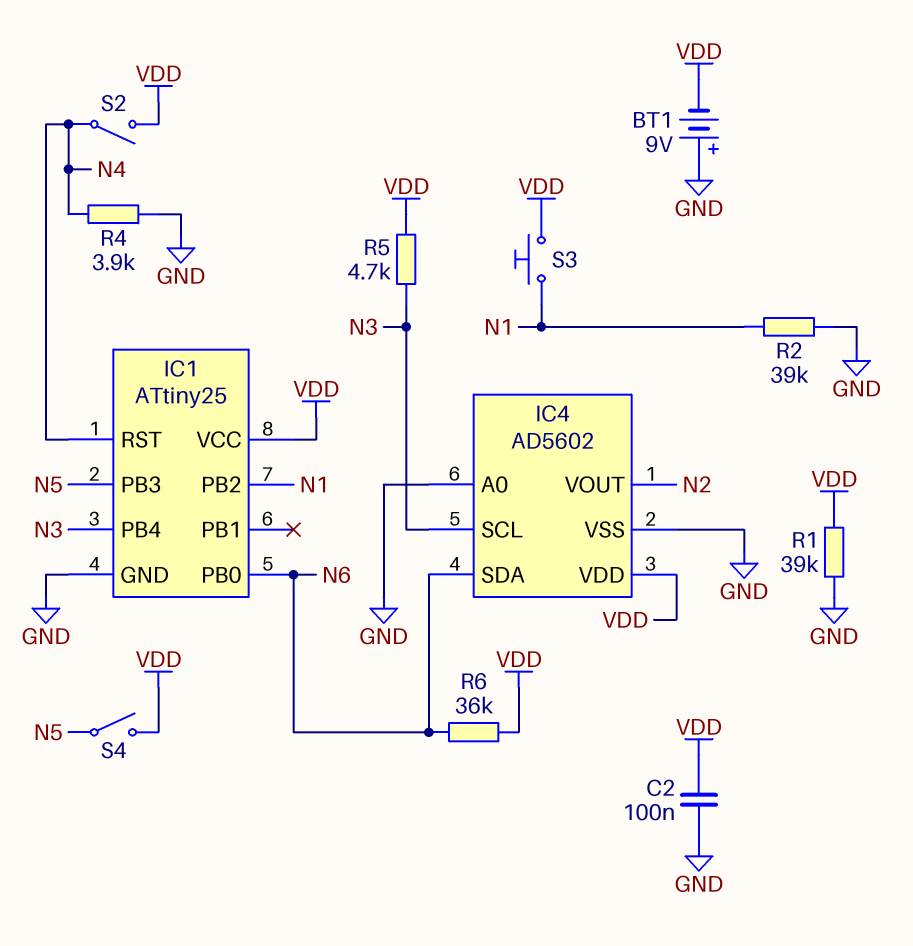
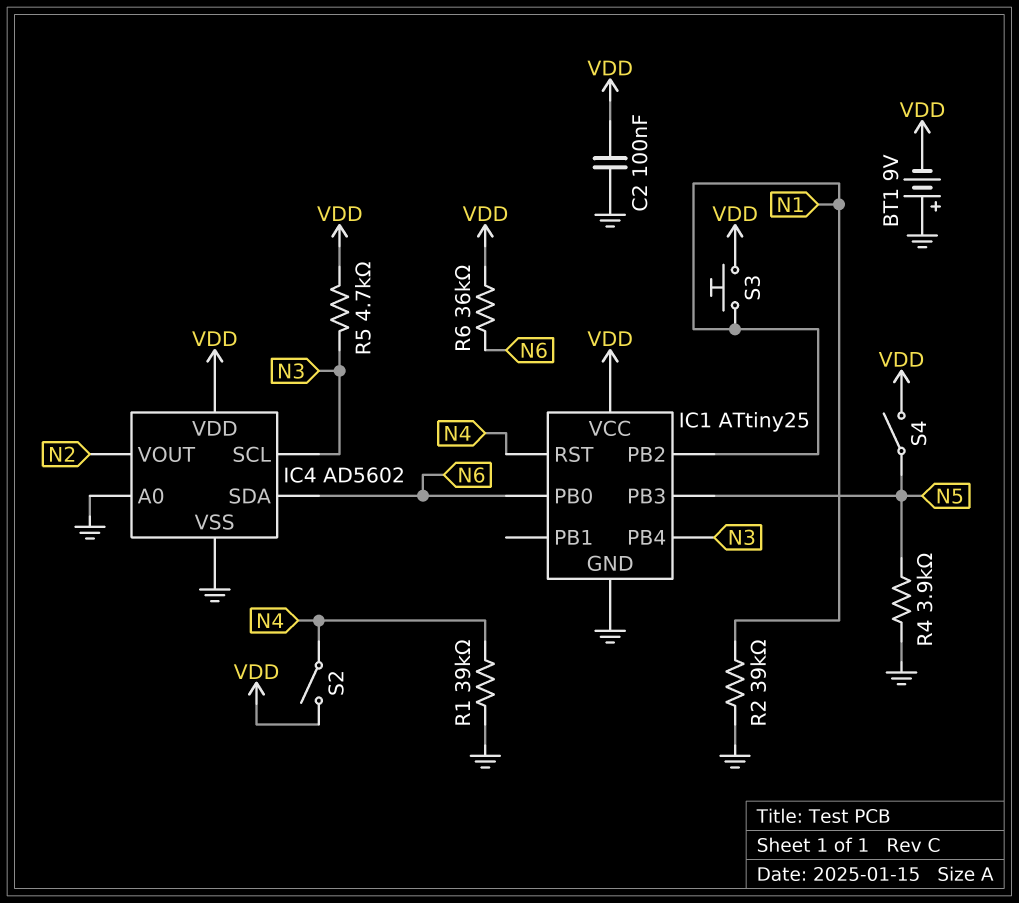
R1: 39k (GND, VDD) -> 39k (GND, N4)
R4: 3.9k (GND, N4) -> 3.9k (GND, N5)

